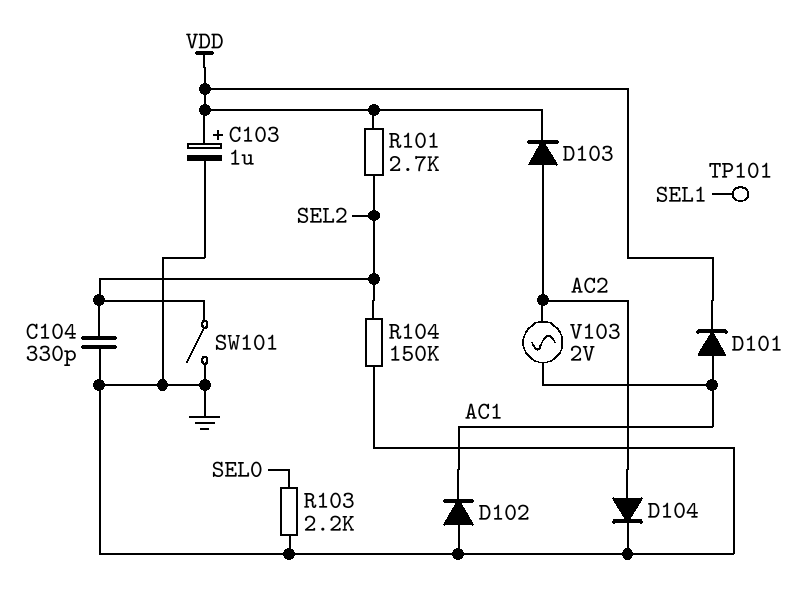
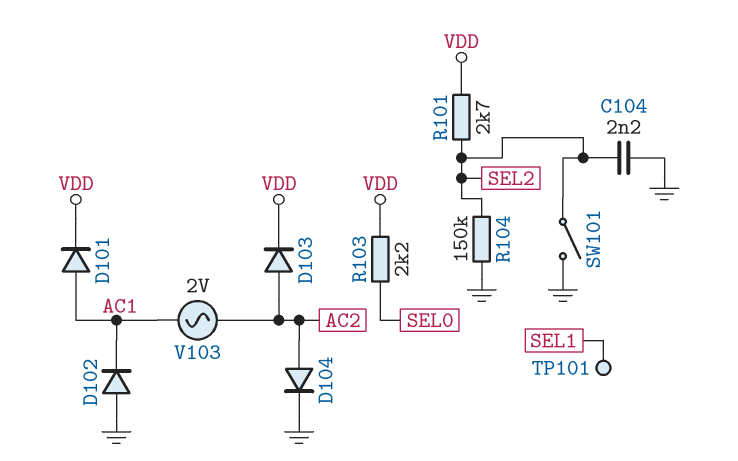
C103: 1uF (plus VDD, minus GND) -> none
C104: 330pF (GND, SEL2) -> 2.2nF (GND, SEL2)
R103: 2.2k (GND, SEL0) -> 2.2k (SEL0, VDD)

